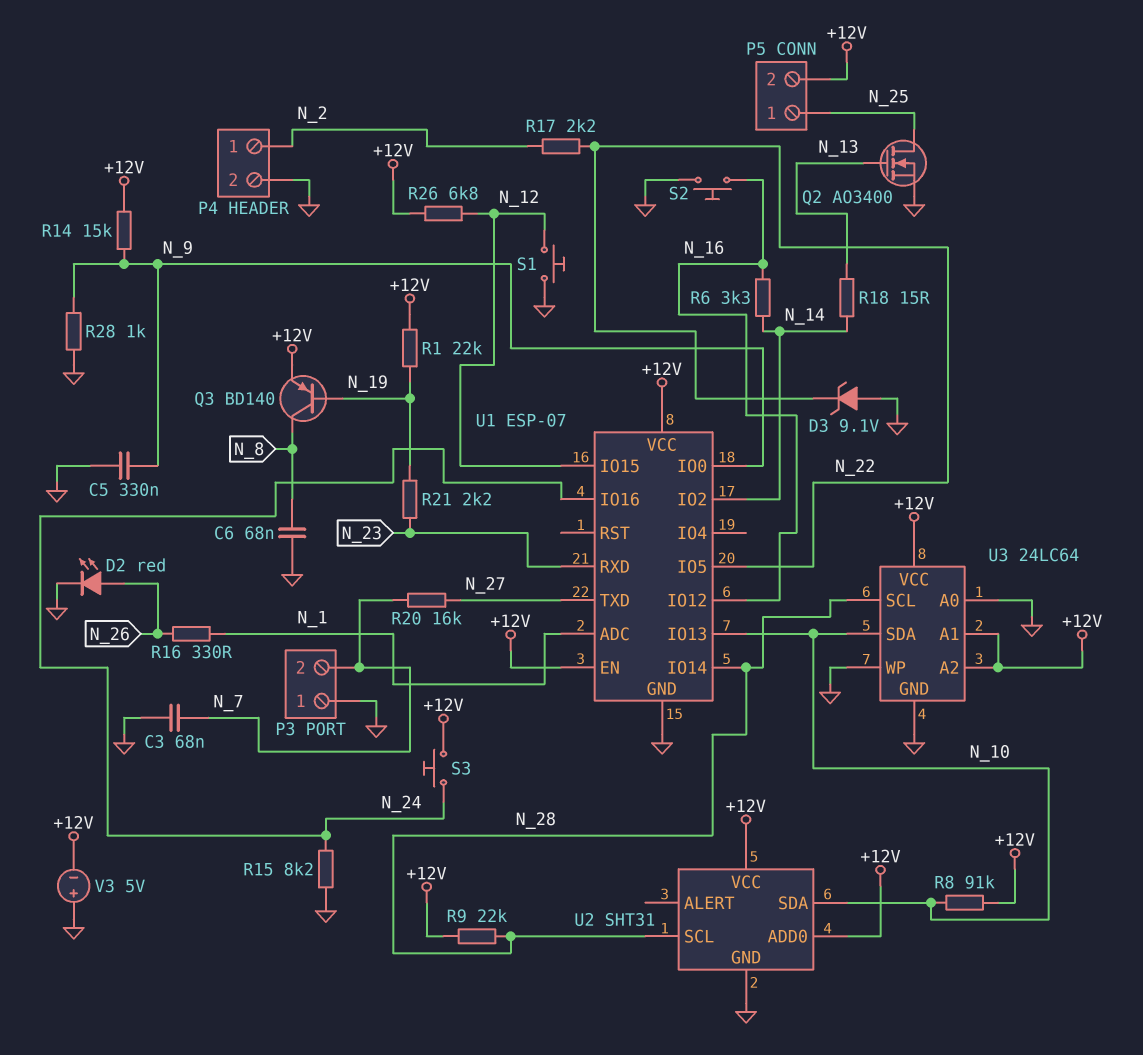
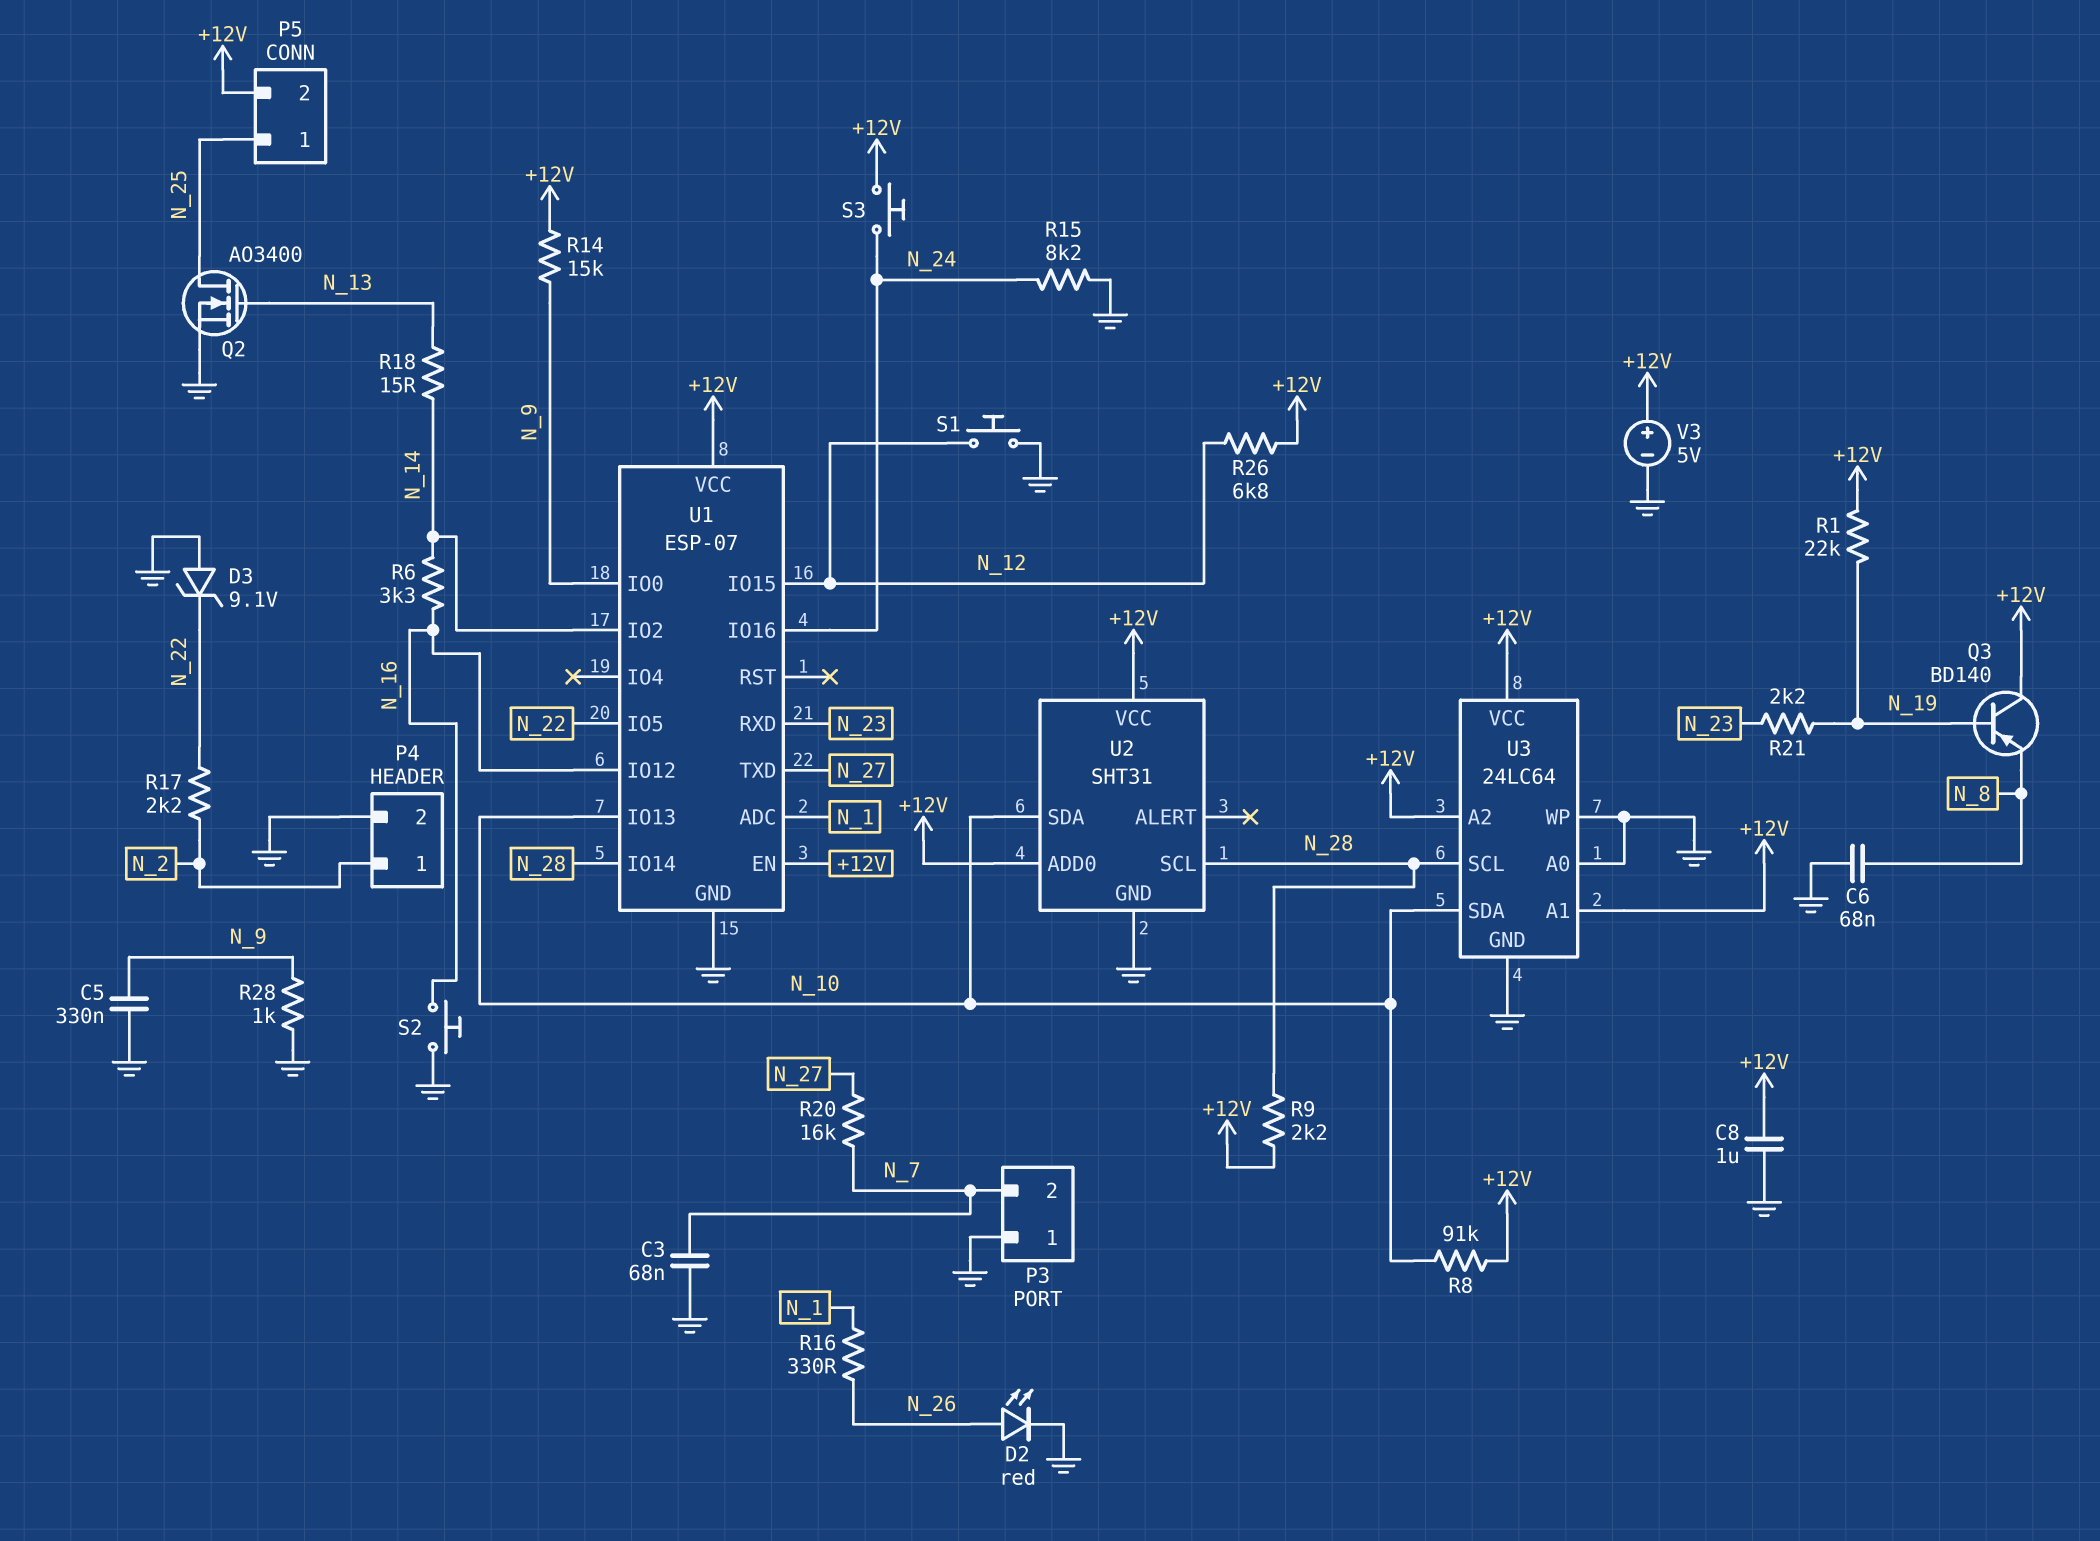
C8: none -> 1uF (+12V, GND)
Q3: PNP BD140 (B N_19, C N_8, E +12V) -> PNP BD140 (B N_19, C +12V, E N_8)
R9: 22k (+12V, N_28) -> 2.2k (+12V, N_28)
V3: 5V (plus GND, minus +12V) -> 5V (plus +12V, minus GND)

